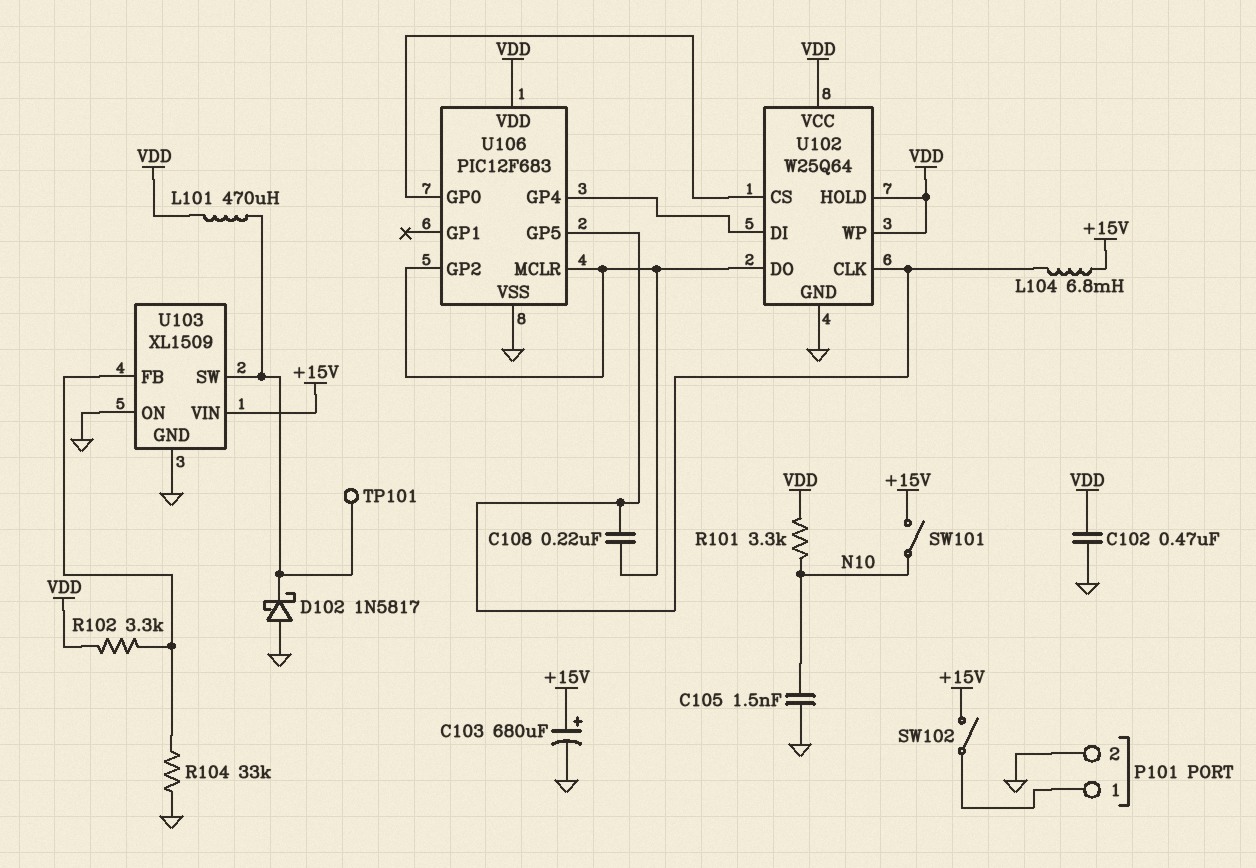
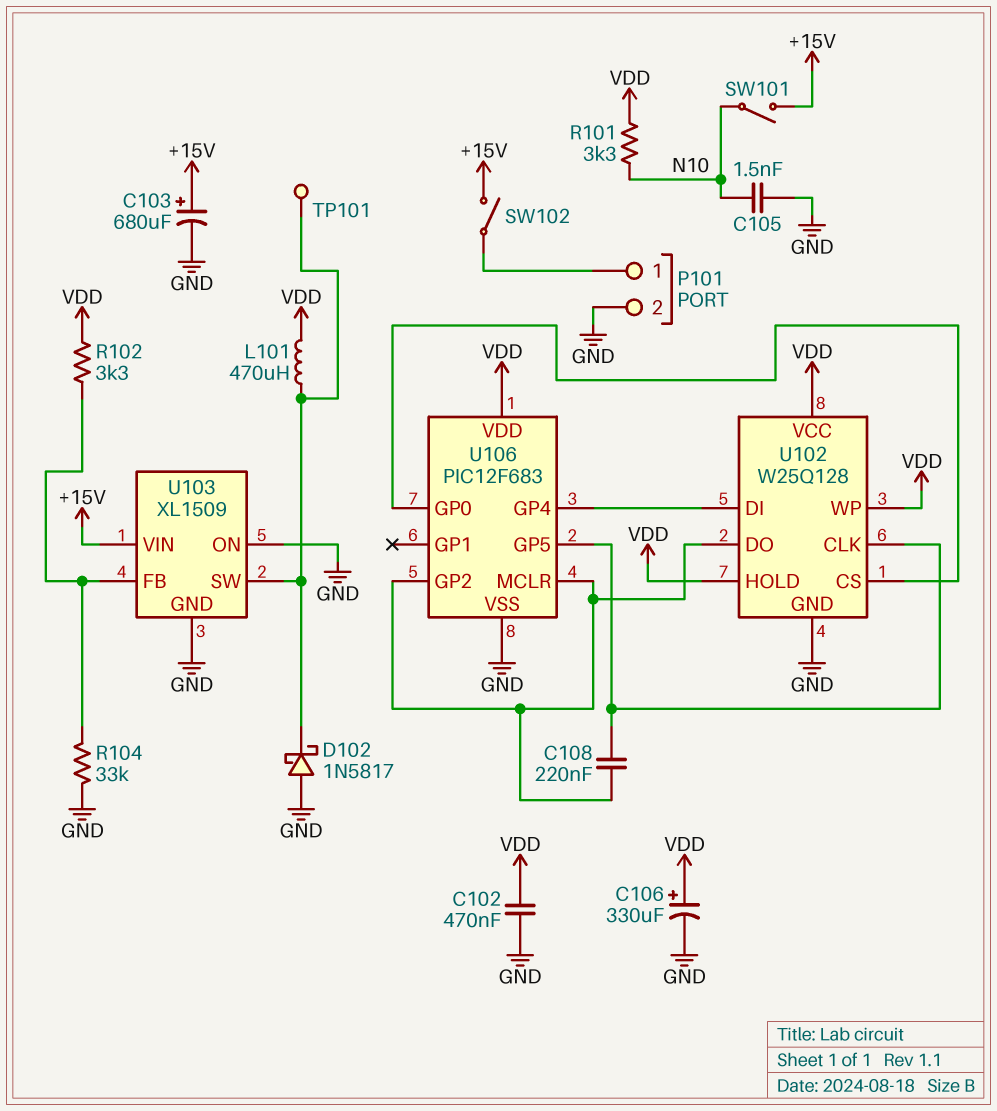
C106: none -> 330uF (plus VDD, minus GND)
L104: 6.8mH (+15V, U102/CLK) -> none
U102: W25Q64 -> W25Q128

